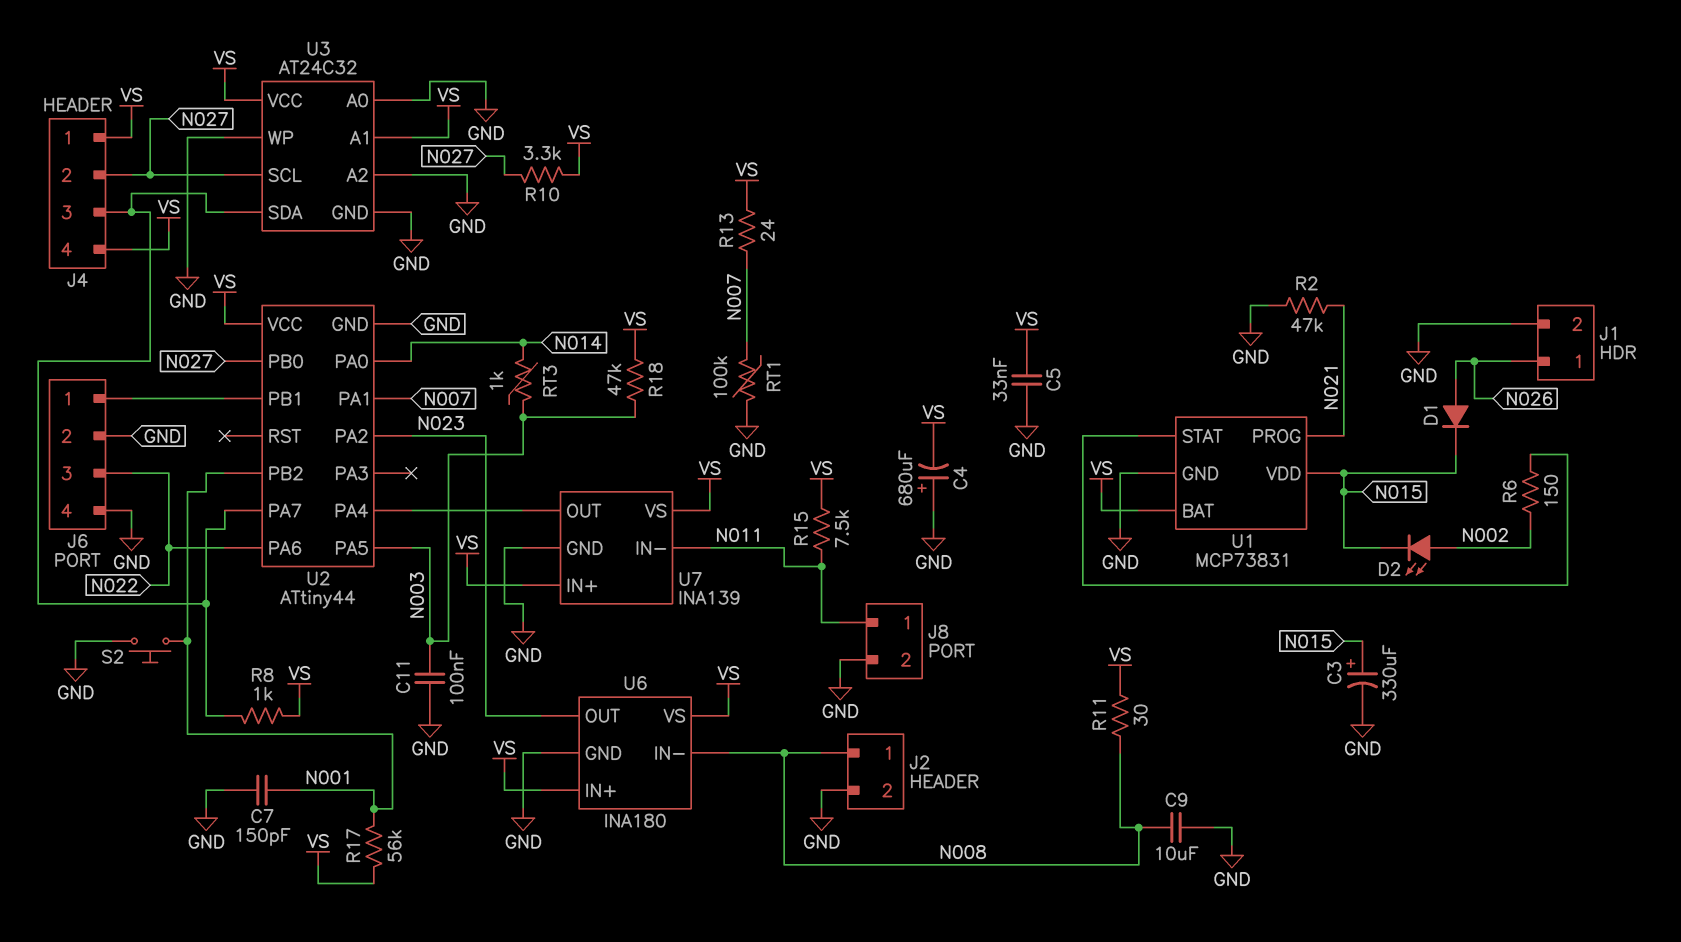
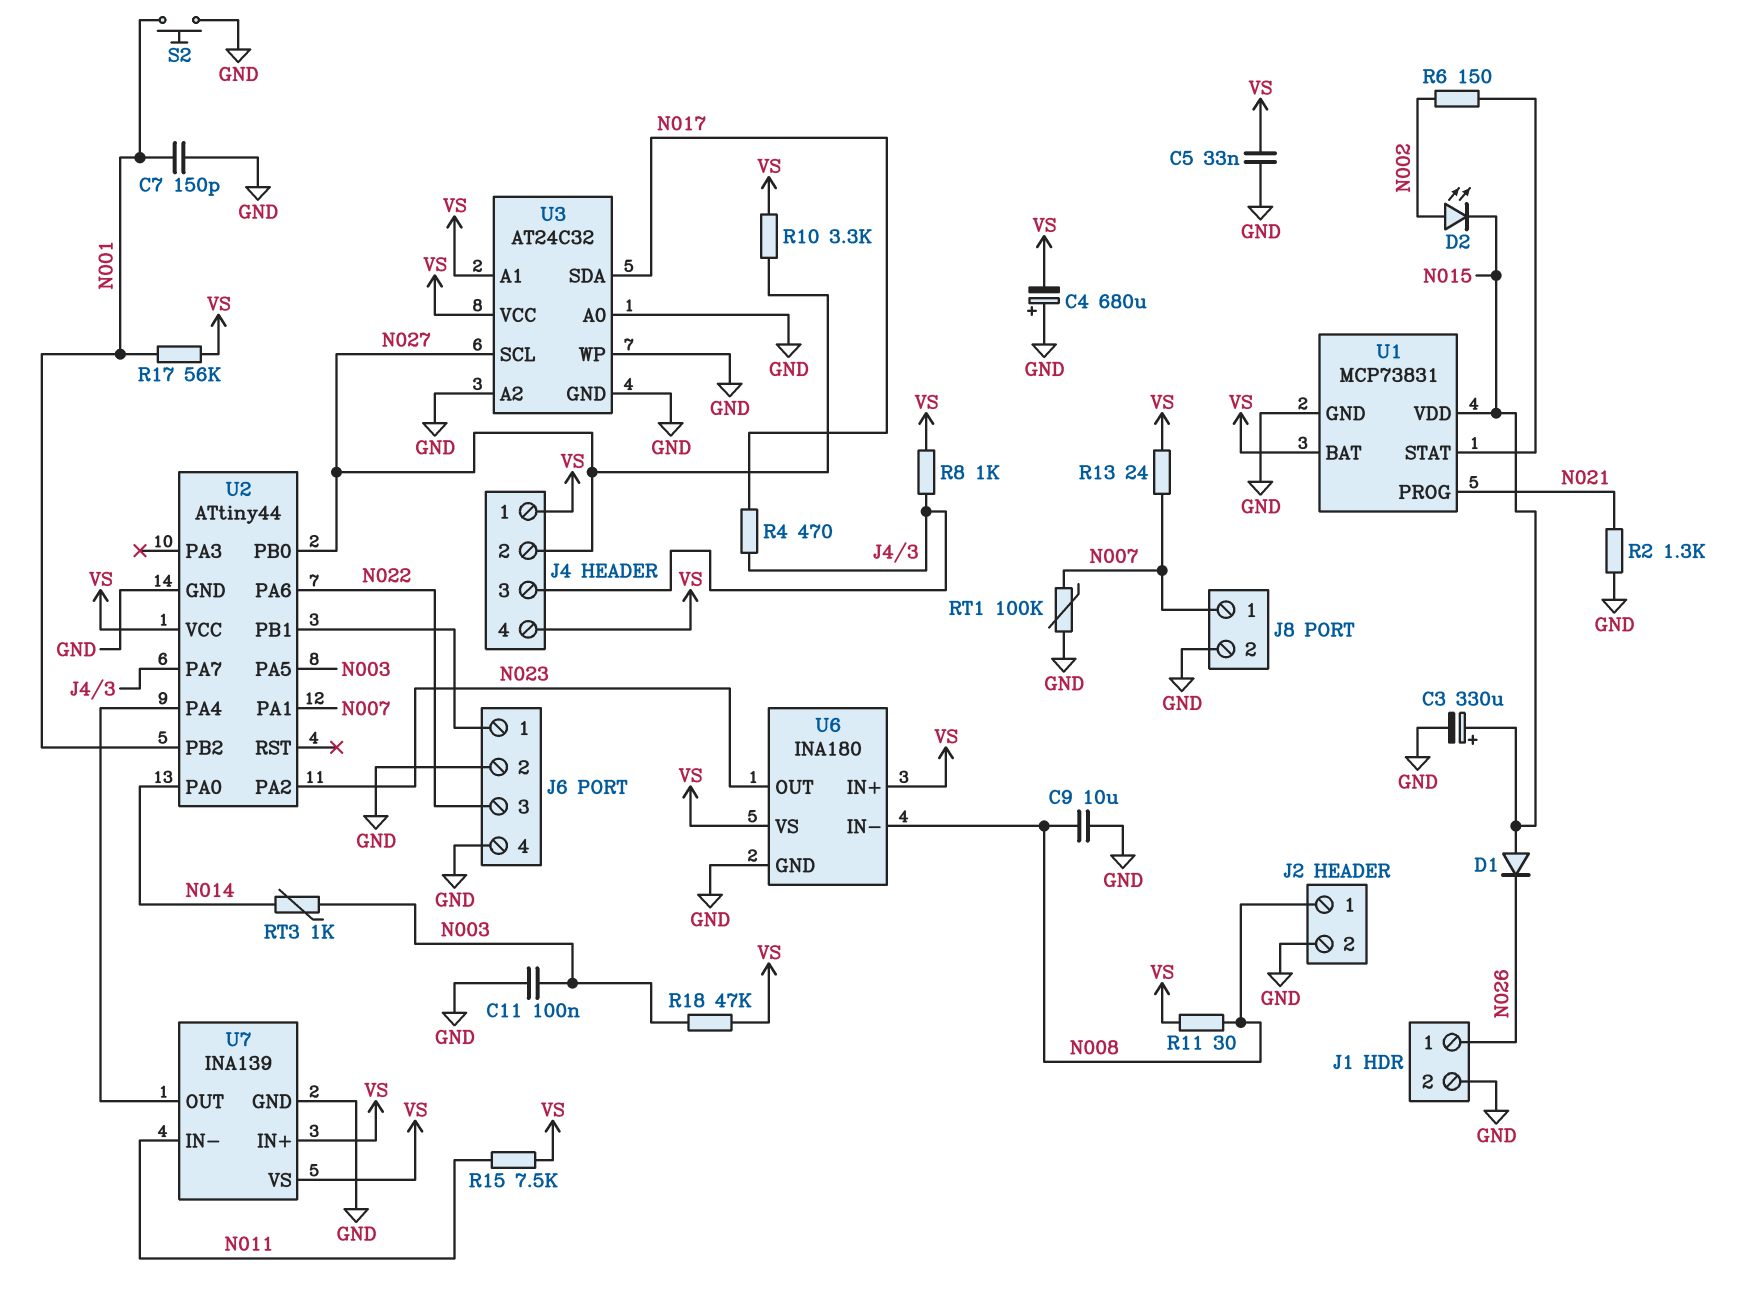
D1: diode (A N026, K N015) -> diode (A N015, K N026)
J8 pin 1: N011 -> N007
R2: 47k (GND, N021) -> 1.3k (GND, N021)
R4: none -> 470 (J4/3, N017)
U3 pin SDA: J4/3 -> N017

